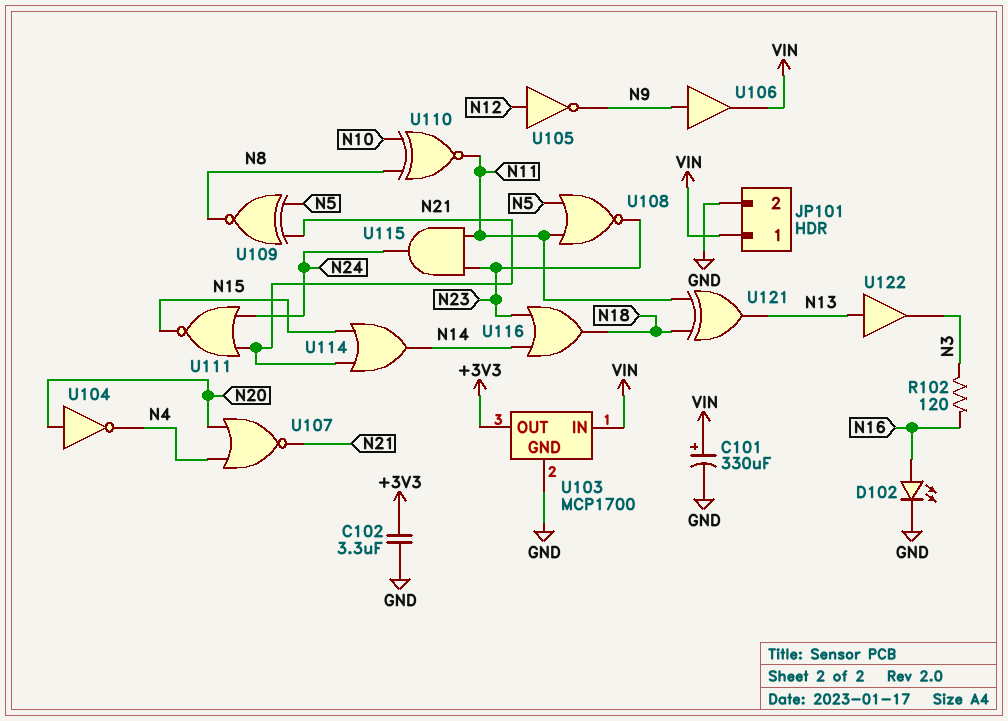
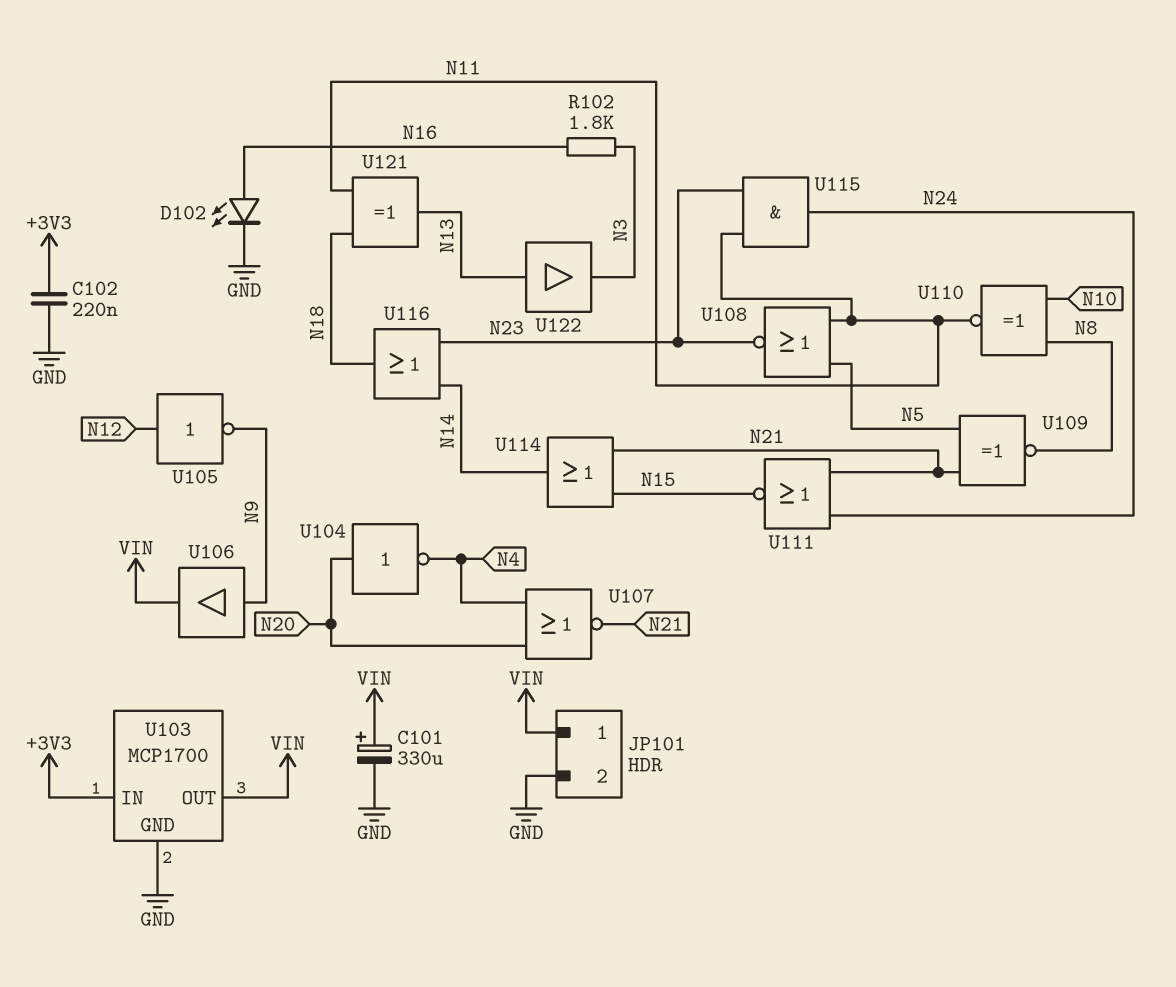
C102: 3.3uF (+3V3, GND) -> 220nF (+3V3, GND)
R102: 120 (N3, N16) -> 1.8k (N3, N16)
U103 pin IN: VIN -> +3V3
U103 pin OUT: +3V3 -> VIN

